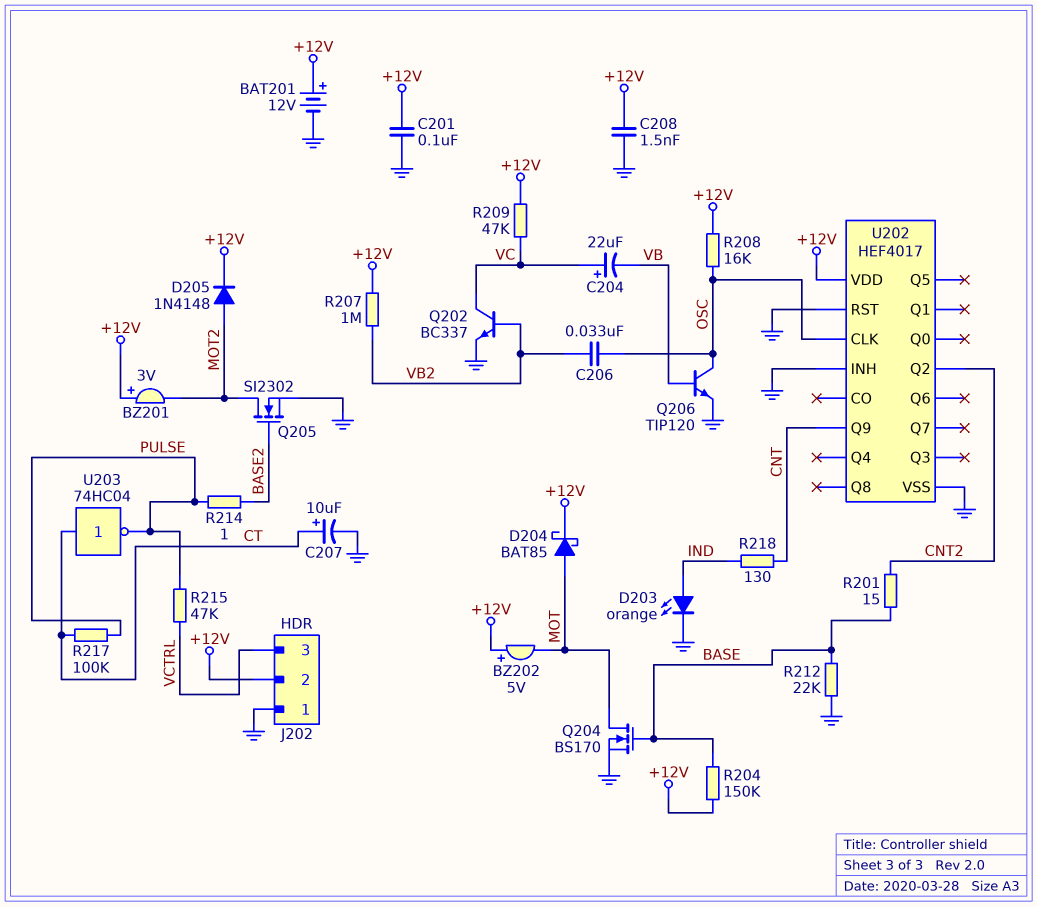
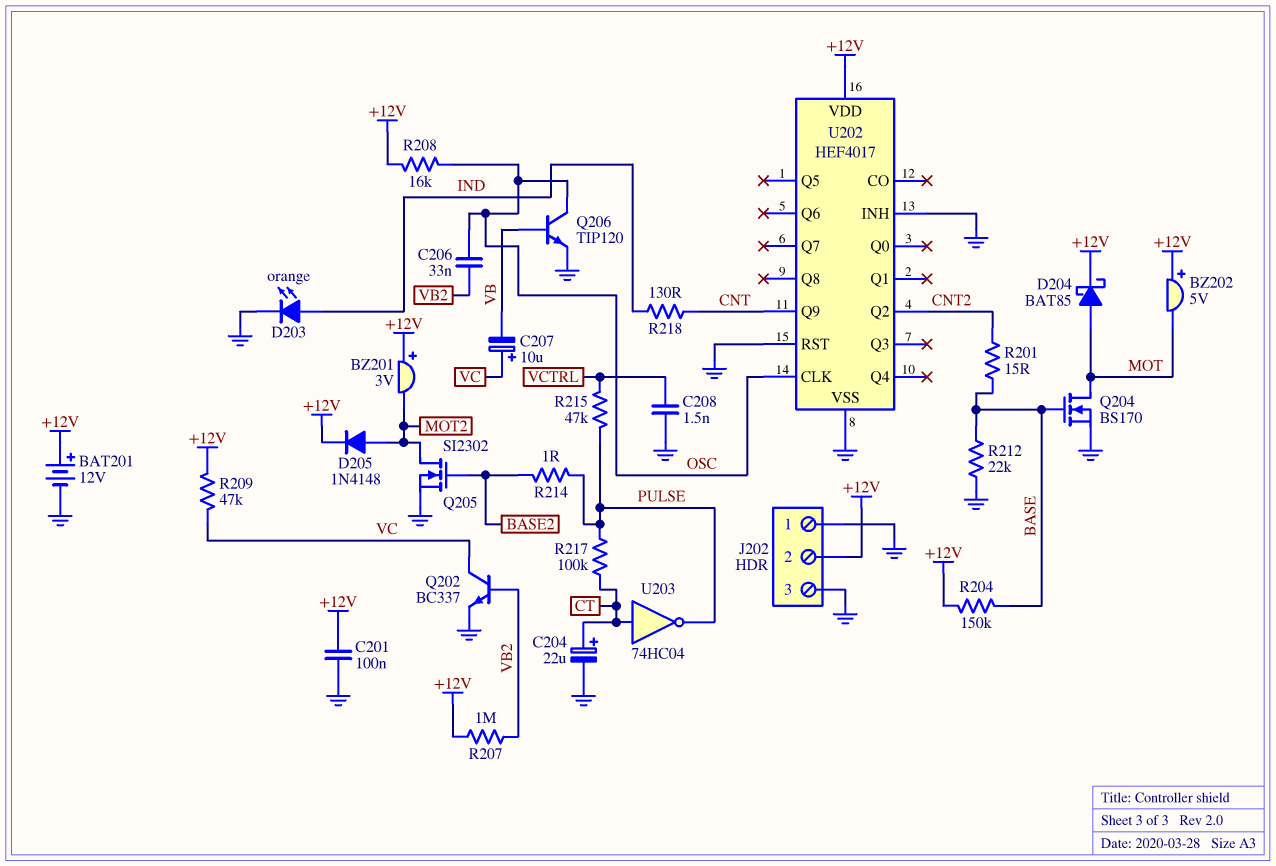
C204: 22uF (plus VC, minus VB) -> 22uF (plus CT, minus GND)
C207: 10uF (plus CT, minus GND) -> 10uF (plus VC, minus VB)
C208: 1.5nF (+12V, GND) -> 1.5nF (GND, VCTRL)
J202 pin 3: VCTRL -> GND

